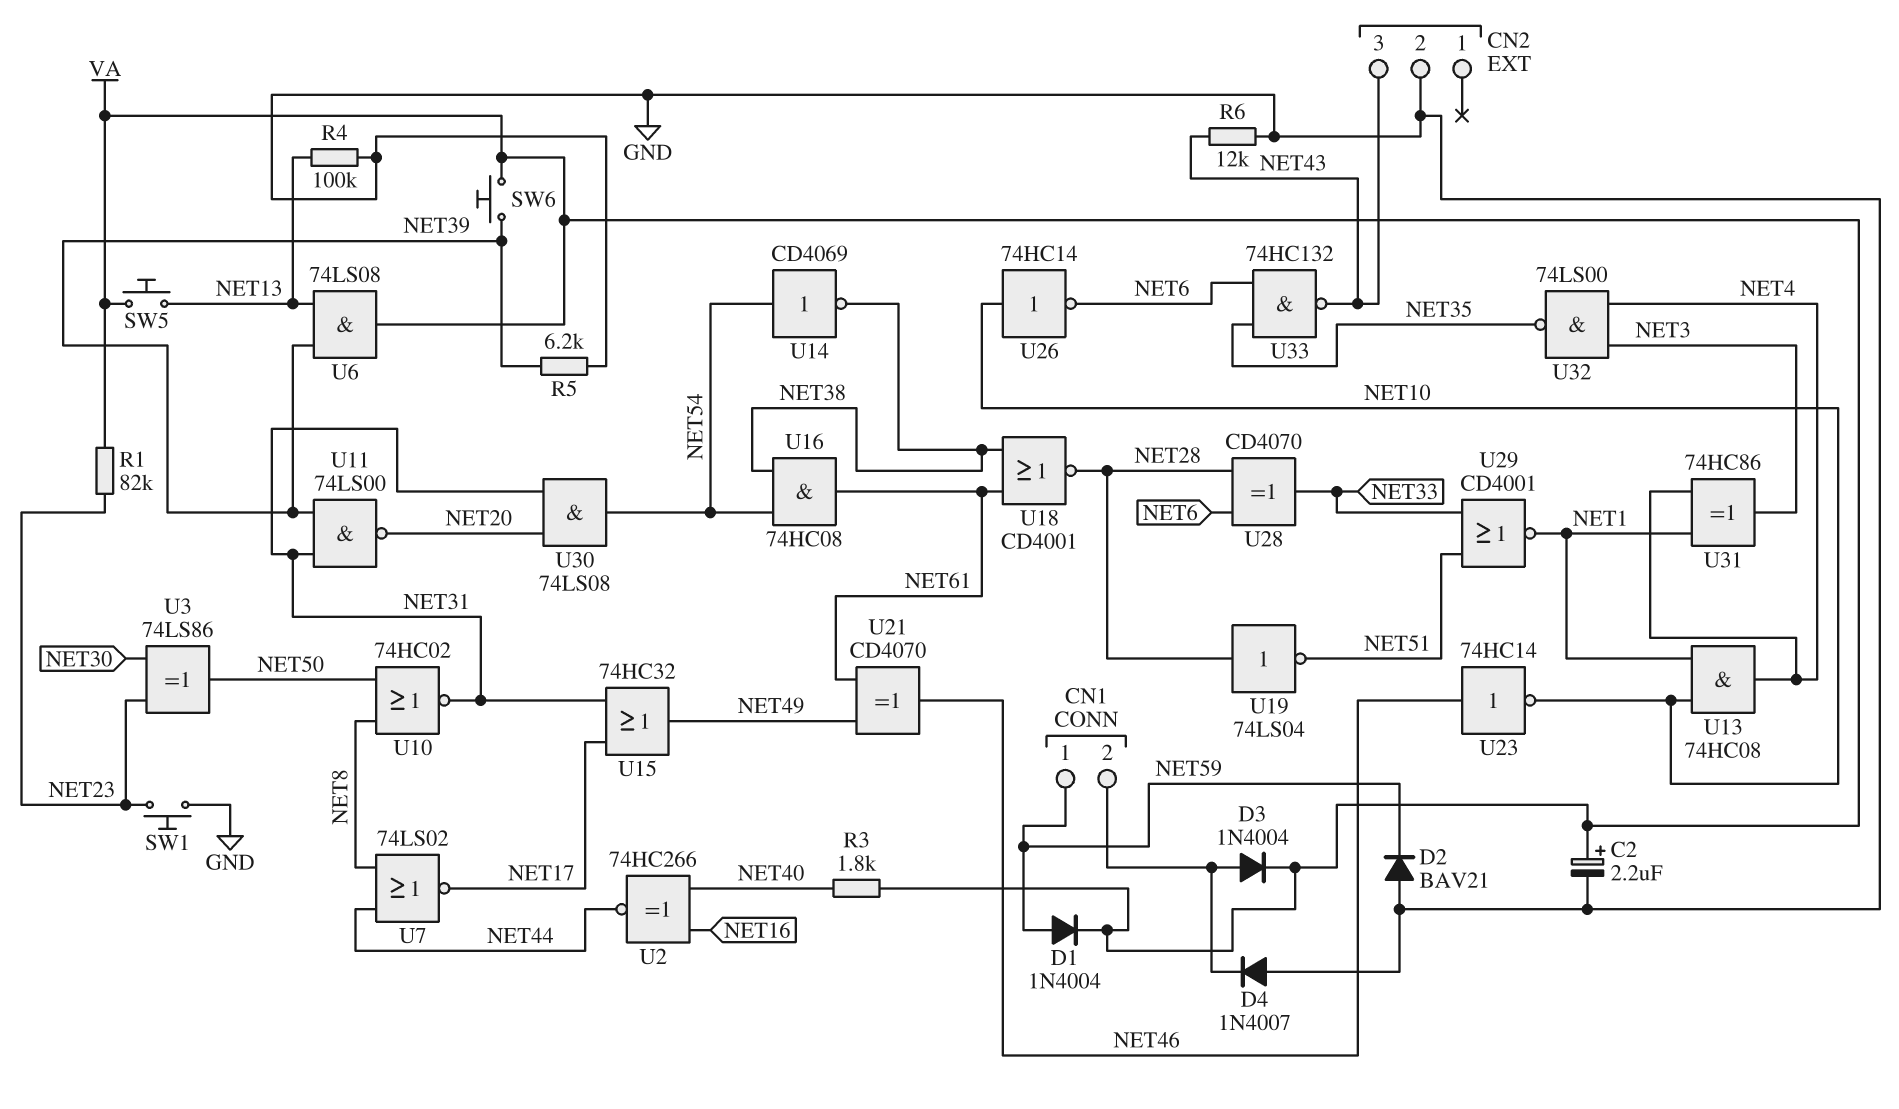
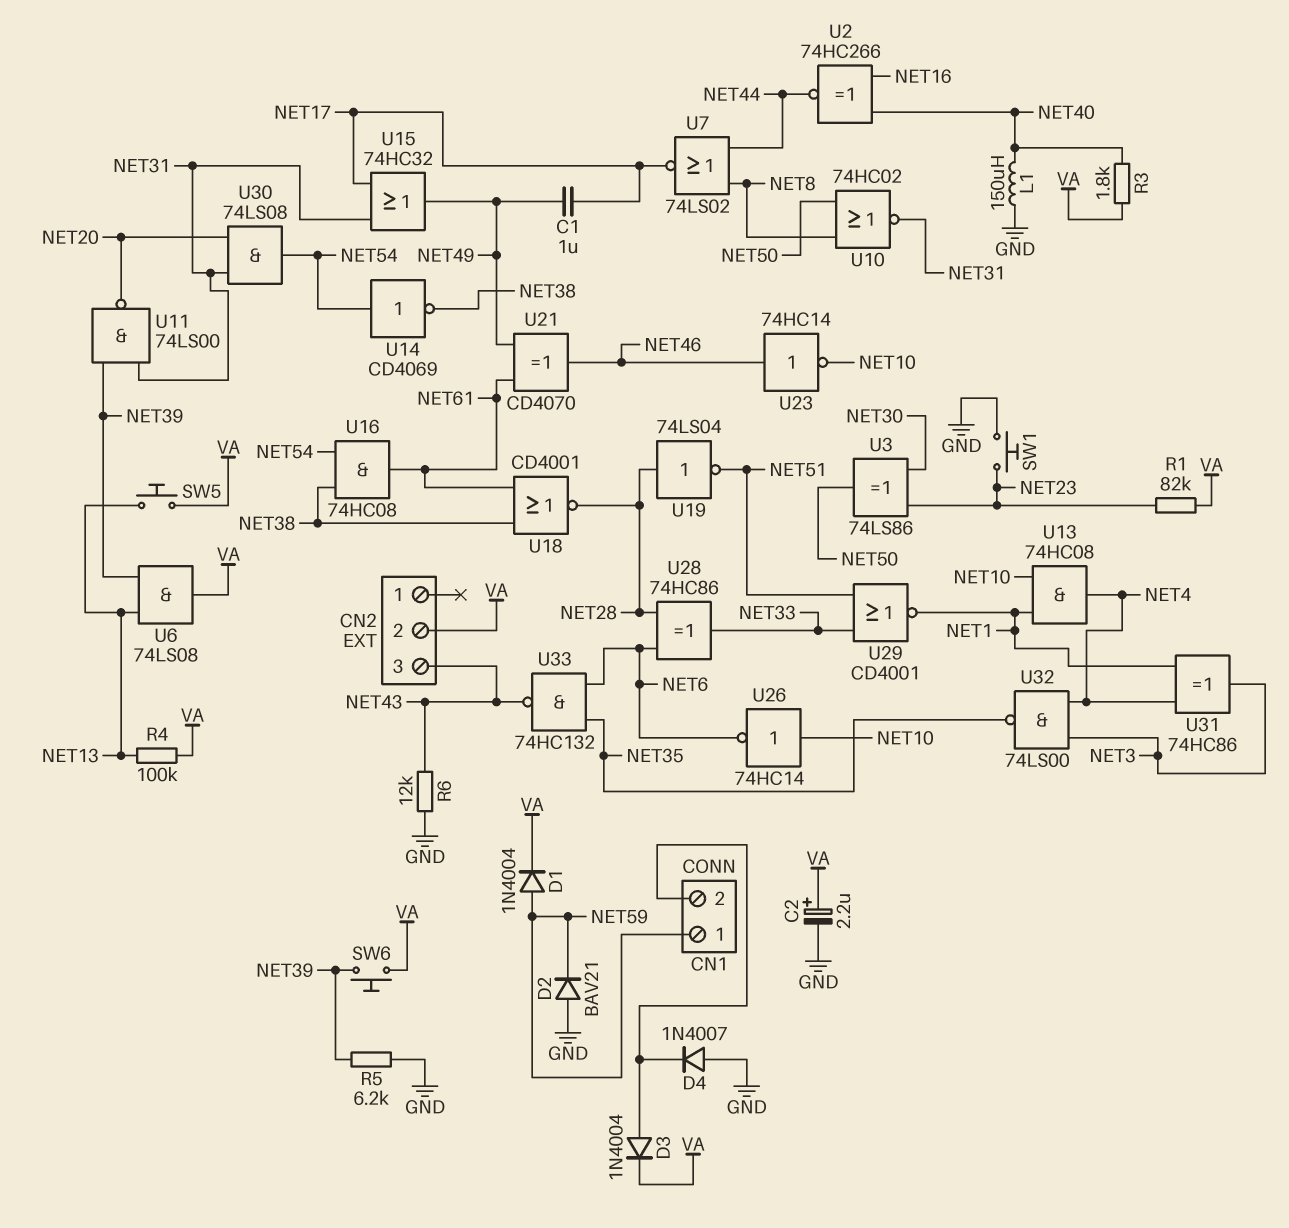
C1: none -> 1uF (NET17, NET49)
CN2 pin 2: GND -> VA
L1: none -> 150uH (GND, NET40)
R4: 100k (GND, NET13) -> 100k (NET13, VA)
U28: XOR CD4070 (in NET6, in NET28, out NET33) -> XOR 74HC86 (in NET6, in NET28, out NET33)

